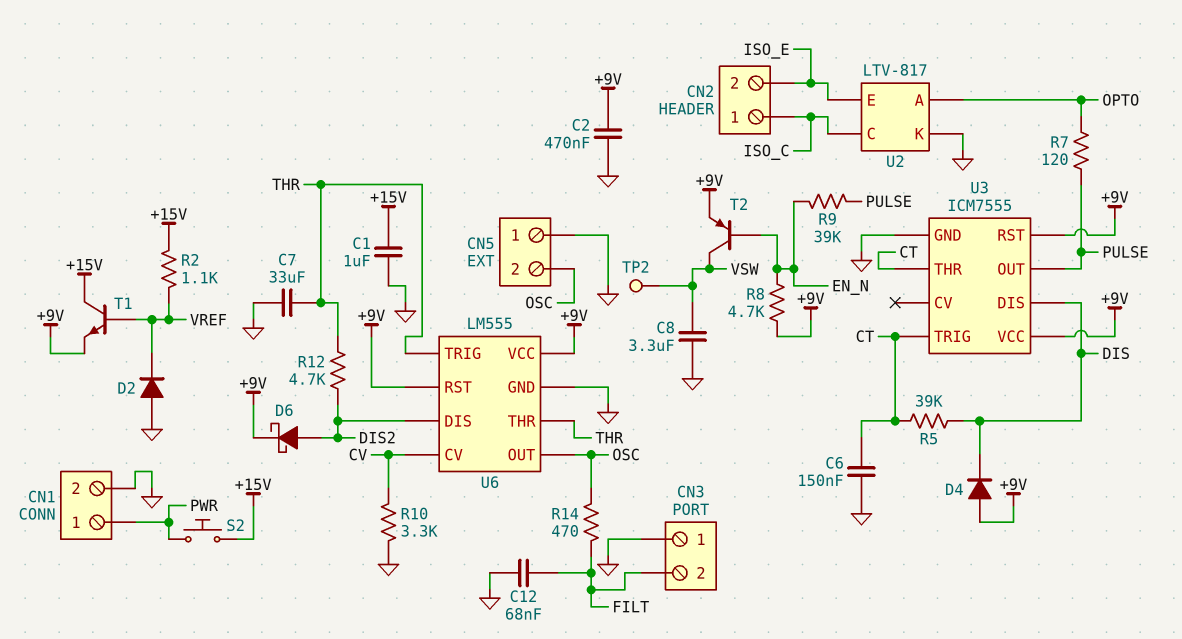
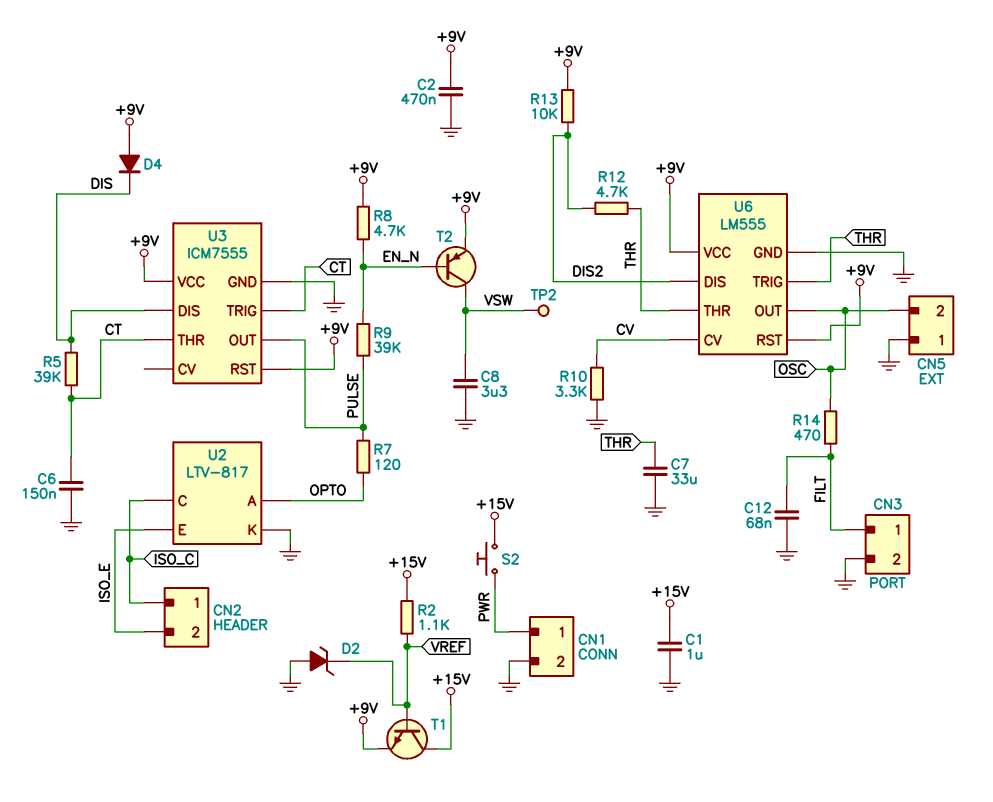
CN3 pin 1: GND -> FILT
CN3 pin 2: FILT -> GND
D2: diode (A GND, K VREF) -> zener (A GND, K VREF)
D6: schottky (A DIS2, K +9V) -> none
R13: none -> 10k (+9V, DIS2)

